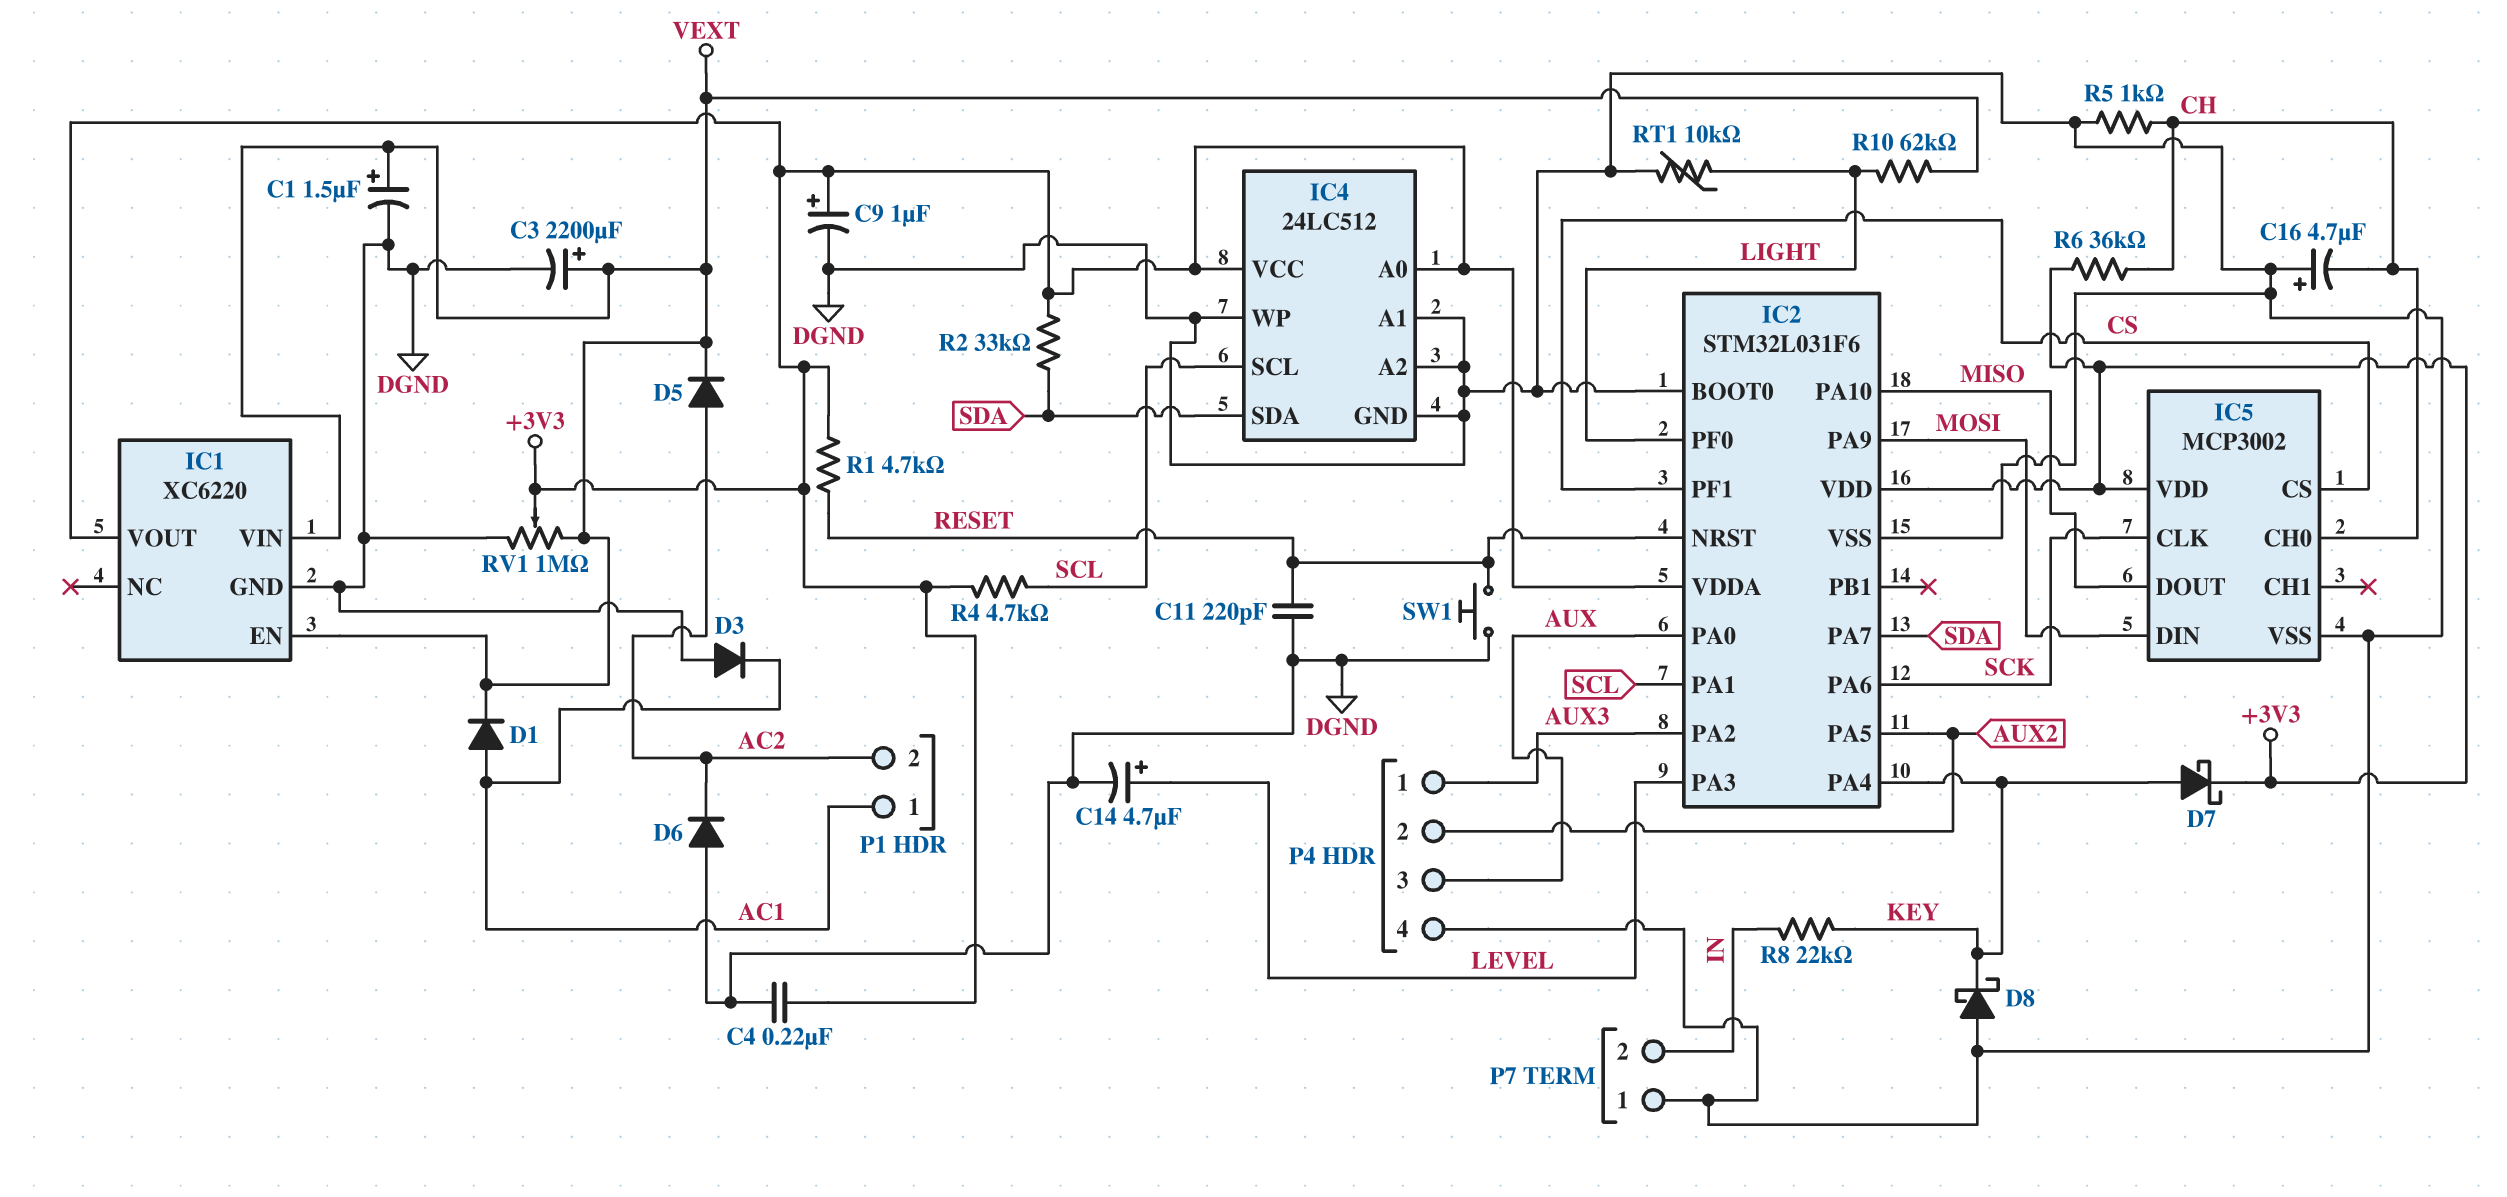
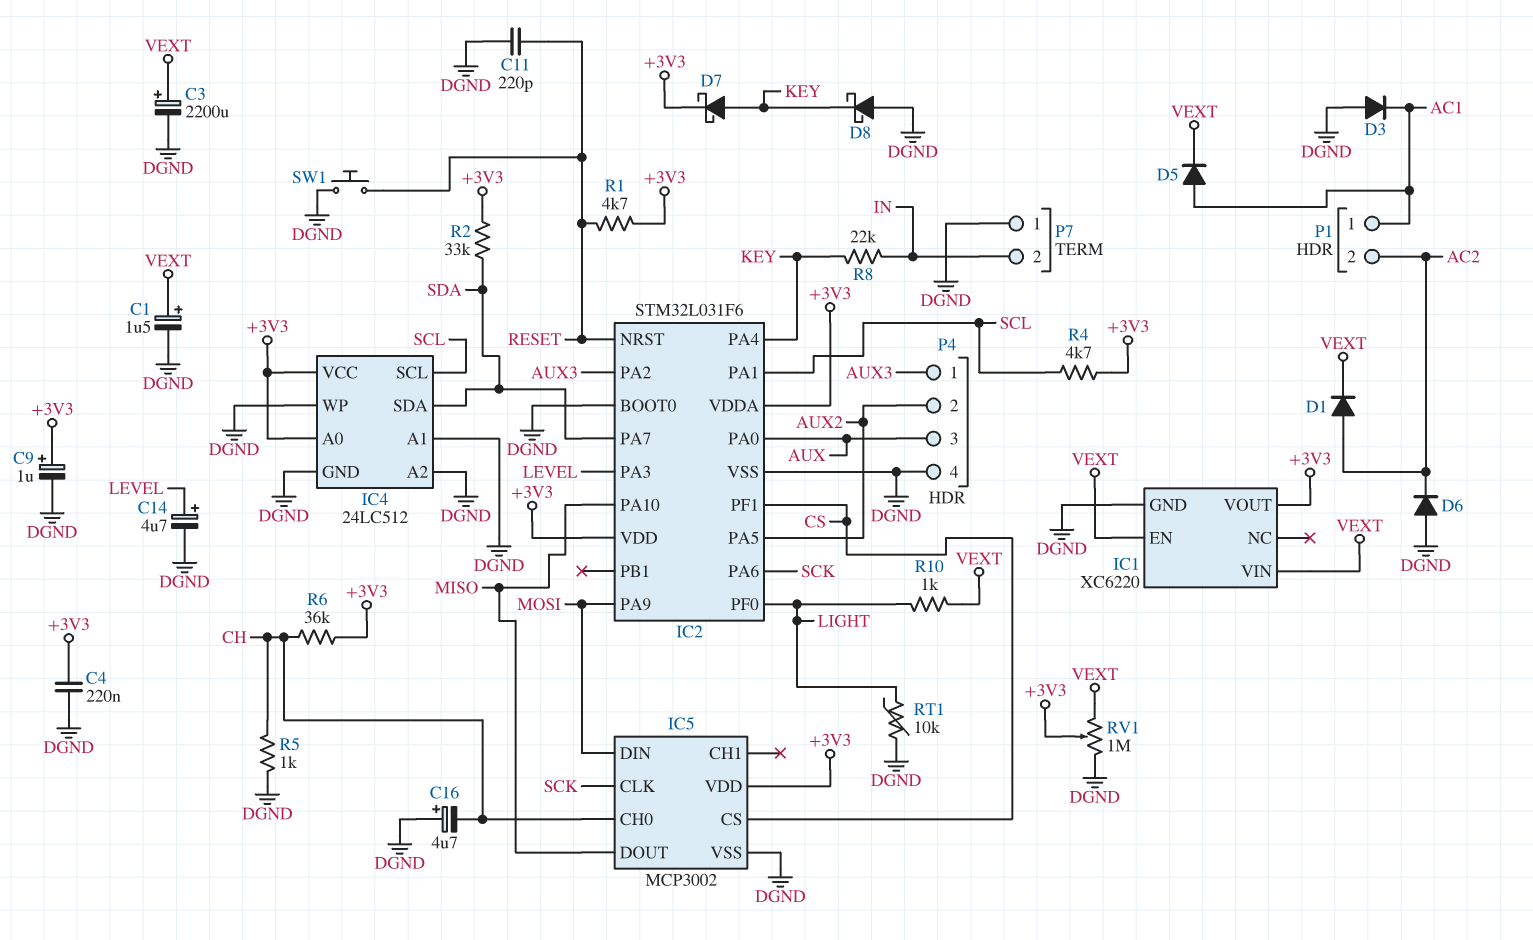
D1: diode (A AC1, K VEXT) -> diode (A AC2, K VEXT)
D5: diode (A AC2, K VEXT) -> diode (A AC1, K VEXT)
R10: 62k (LIGHT, VEXT) -> 1k (LIGHT, VEXT)

